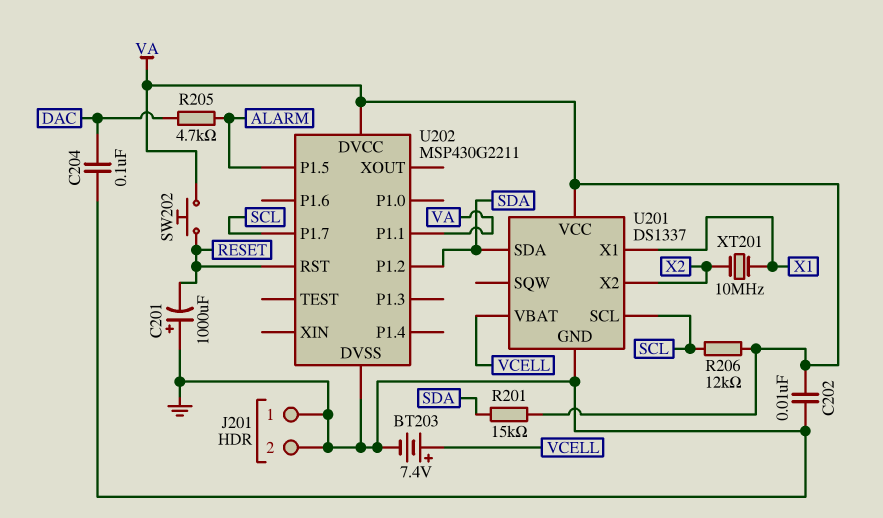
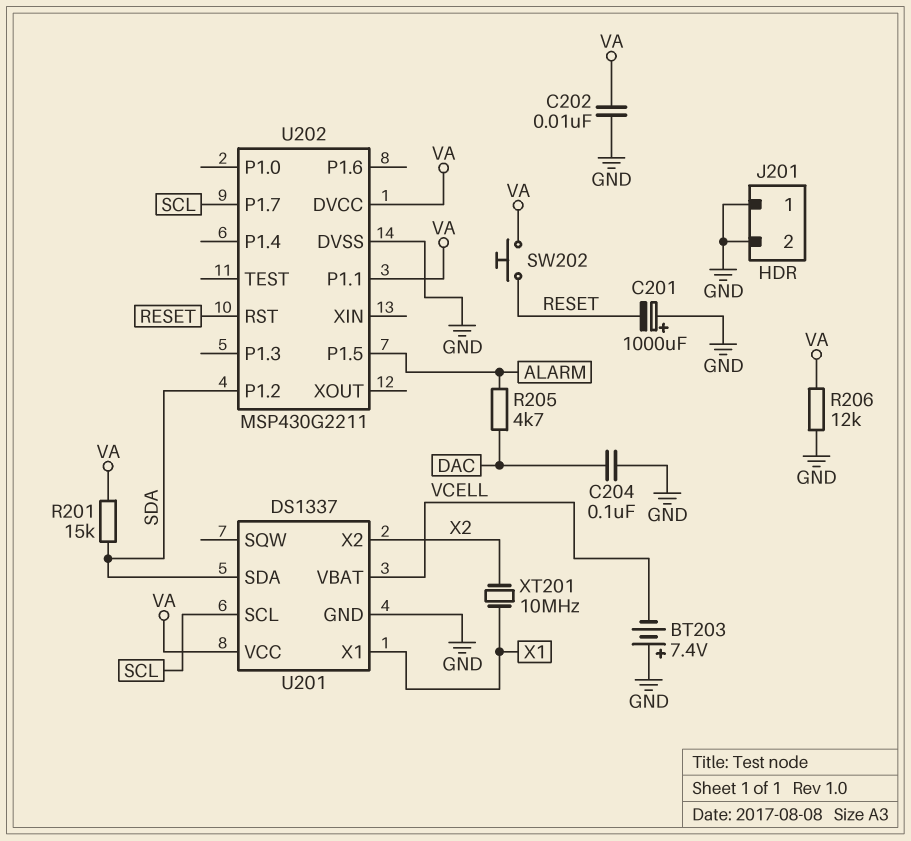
BT203: 7.4V (plus VCELL, minus GND) -> 7.4V (plus GND, minus VCELL)
R206: 12k (SCL, VA) -> 12k (GND, VA)

